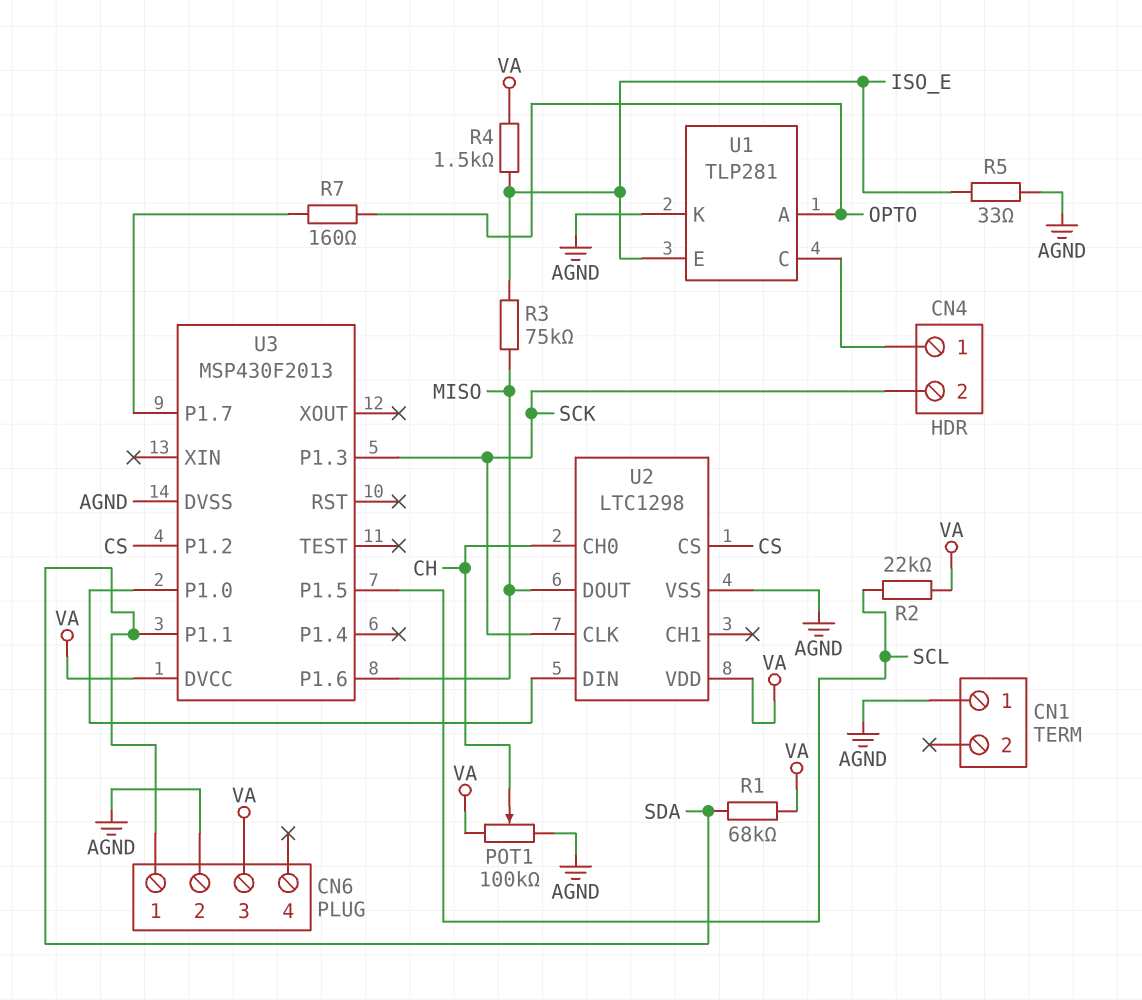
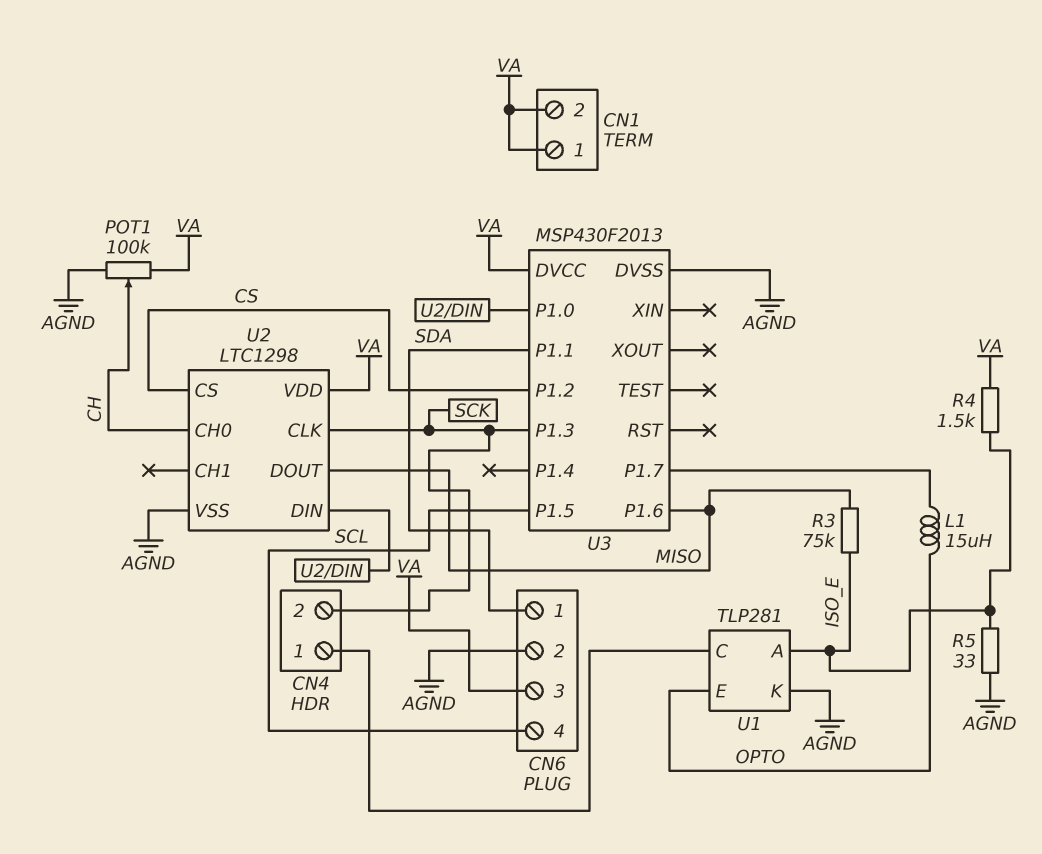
CN1 pin 1: AGND -> VA
CN1 pin 2: none -> VA
CN6 pin 4: none -> SCL
L1: none -> 15uH (OPTO, U3/P1.7)
R1: 68k (SDA, VA) -> none
R2: 22k (SCL, VA) -> none
R7: 160 (OPTO, U3/P1.7) -> none
U1 pin A: OPTO -> ISO_E
U1 pin E: ISO_E -> OPTO

